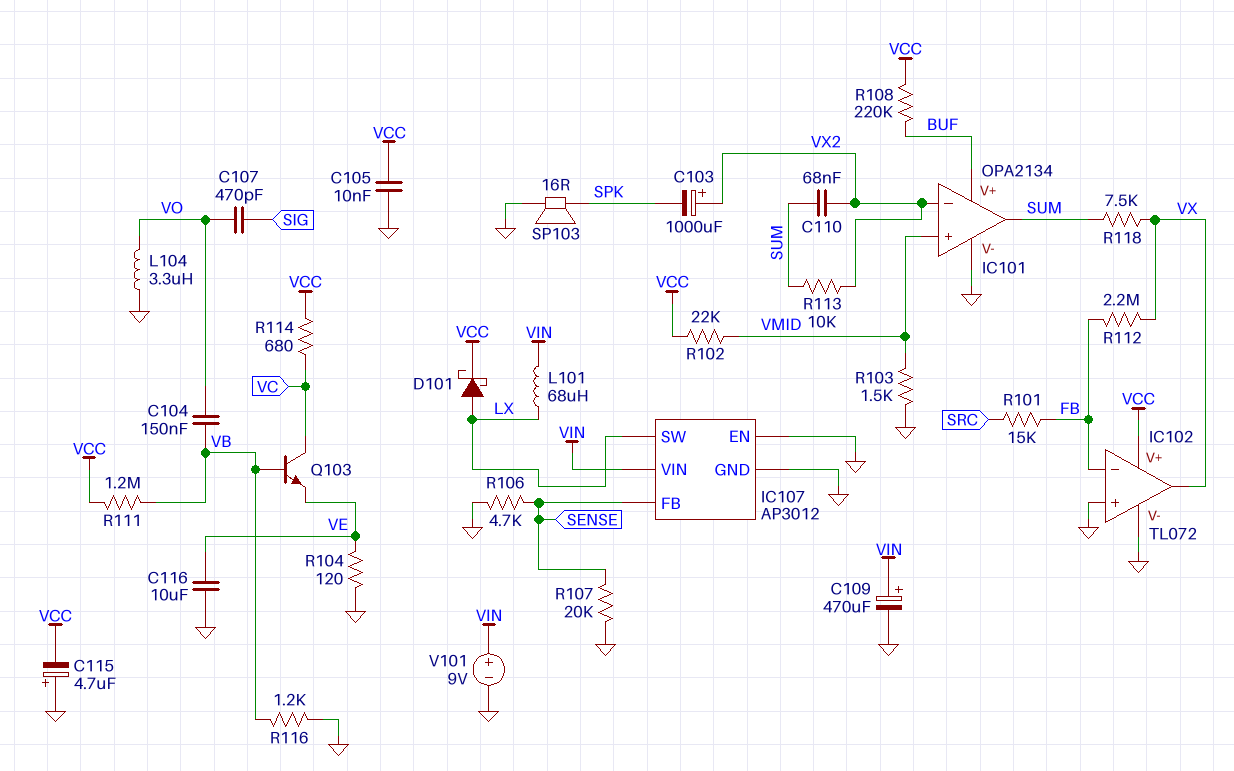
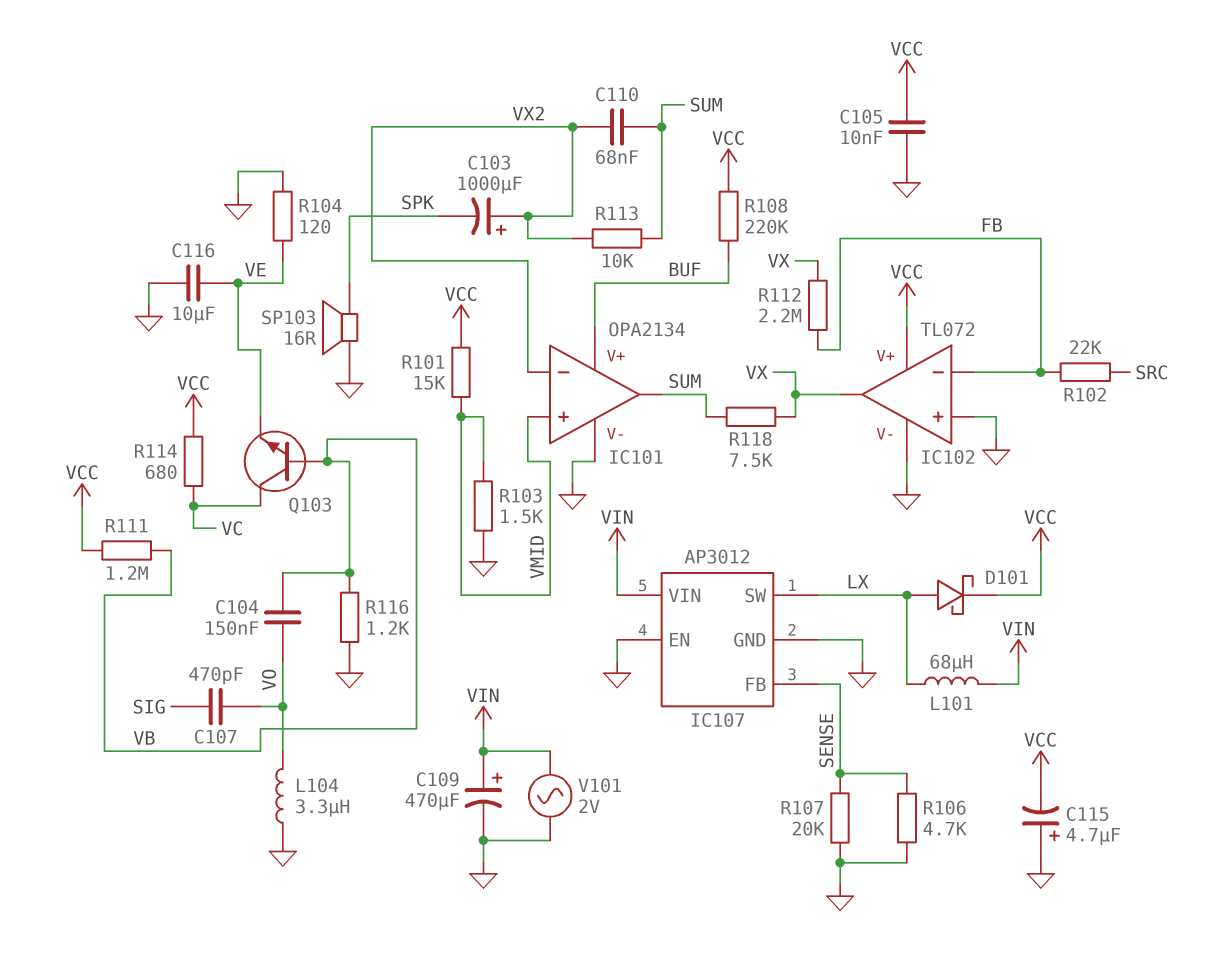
R101: 15k (FB, SRC) -> 15k (VCC, VMID)
R102: 22k (VCC, VMID) -> 22k (FB, SRC)
V101: 9V (plus VIN, minus GND) -> AC 2V (GND, VIN)

